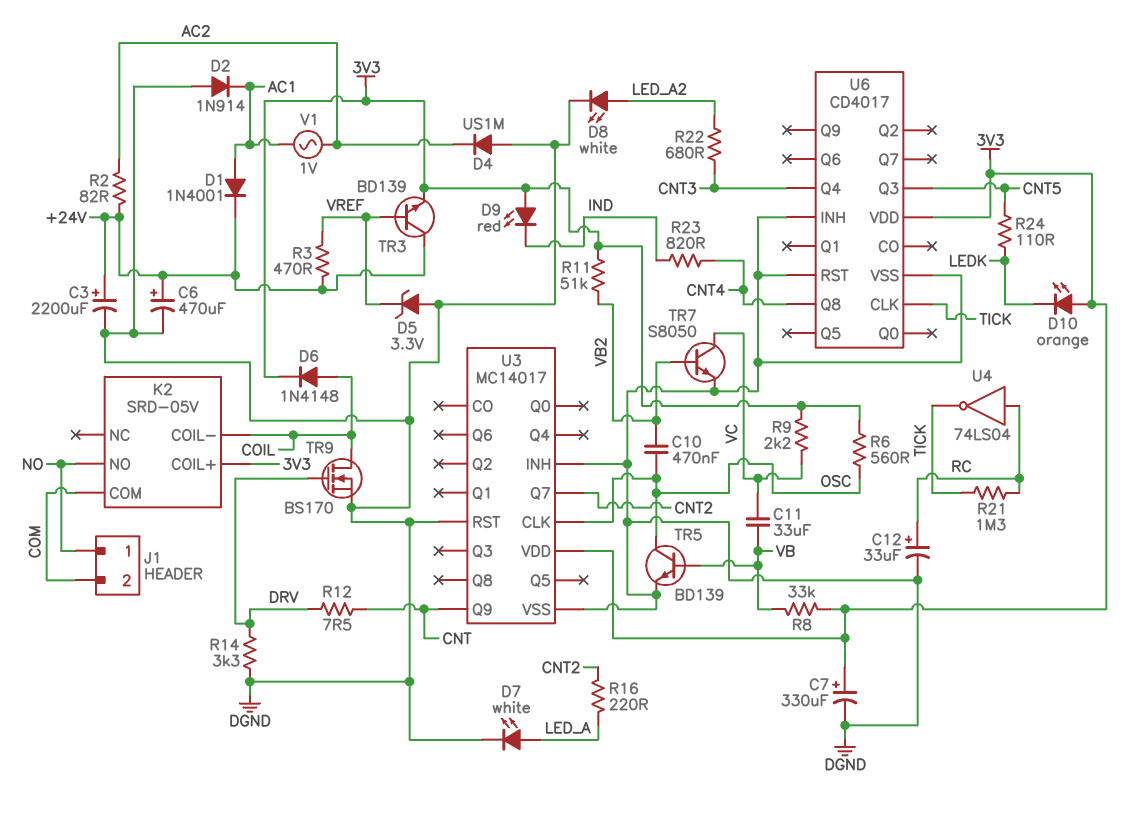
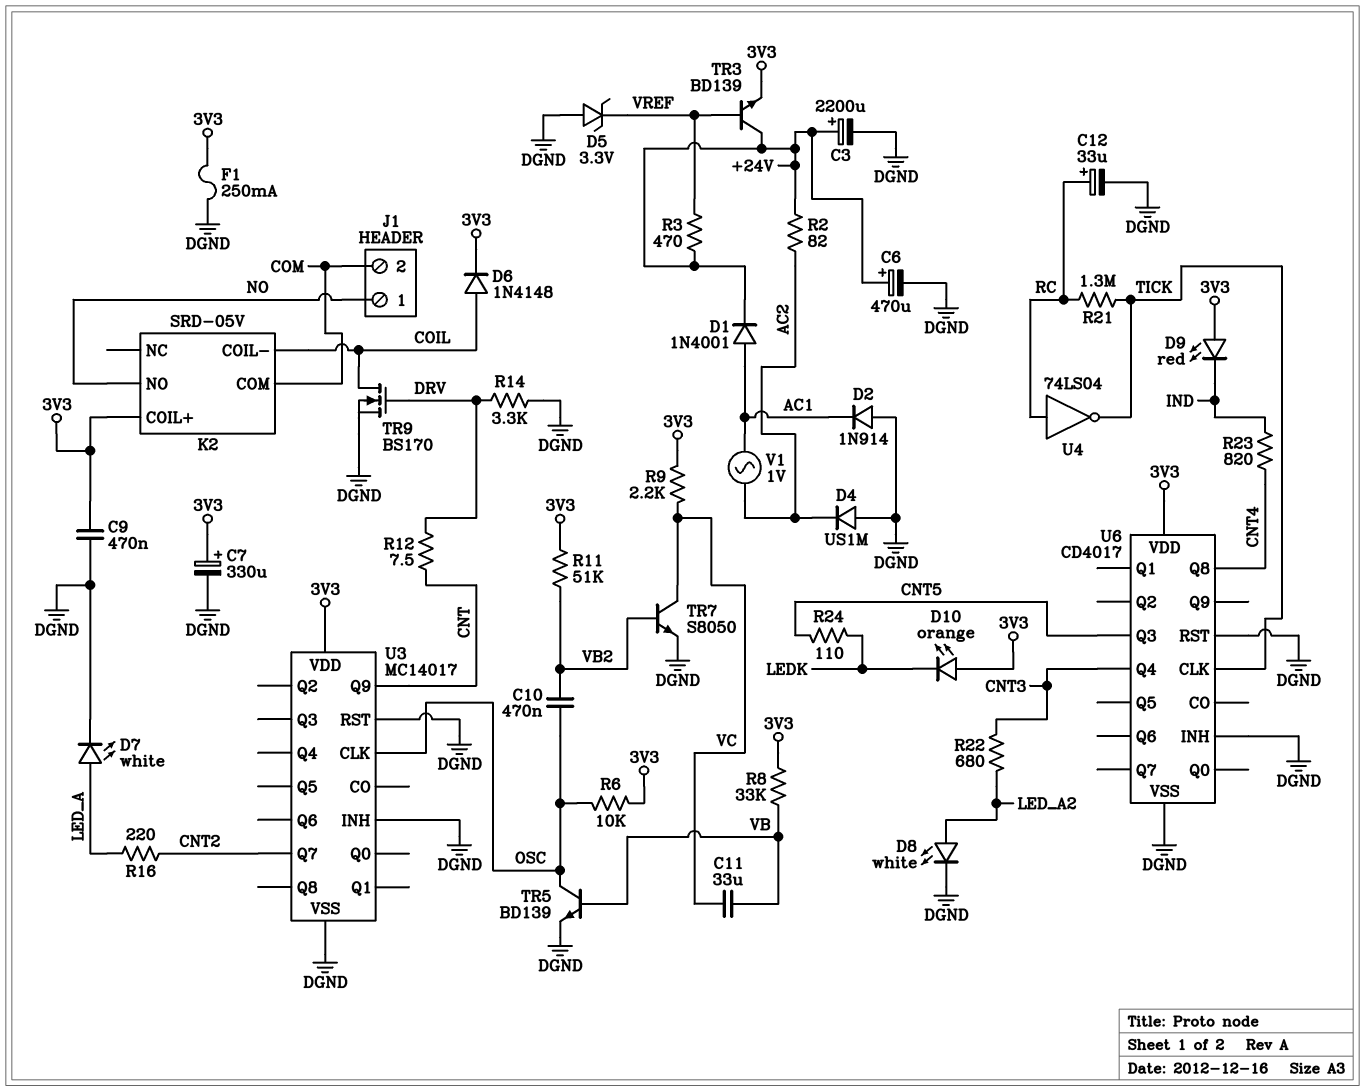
C9: none -> 470nF (3V3, DGND)
F1: none -> 250mA (3V3, DGND)
R6: 560 (3V3, OSC) -> 10k (3V3, OSC)

